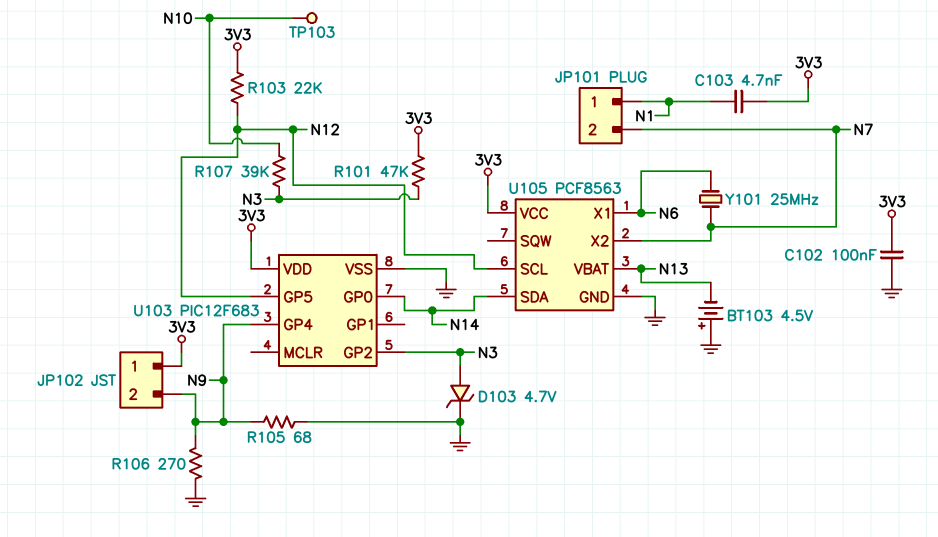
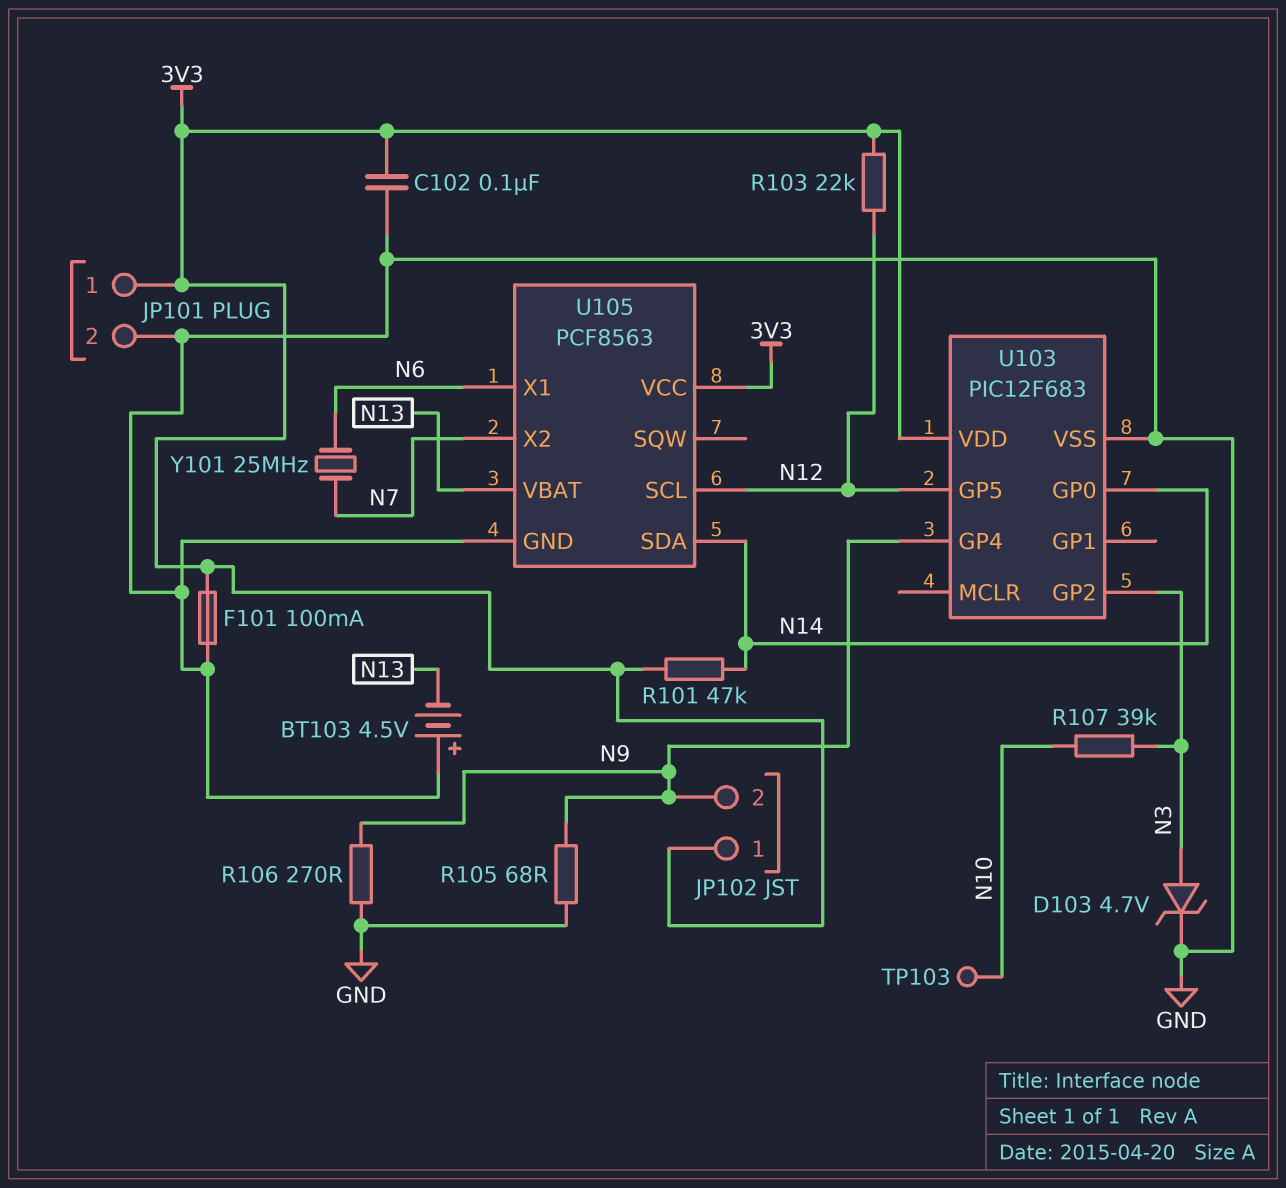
C103: 4.7nF (3V3, N1) -> none
F101: none -> 100mA (3V3, GND)
JP101 pin 1: N1 -> 3V3
JP101 pin 2: N7 -> GND
R101: 47k (3V3, N3) -> 47k (3V3, N14)

